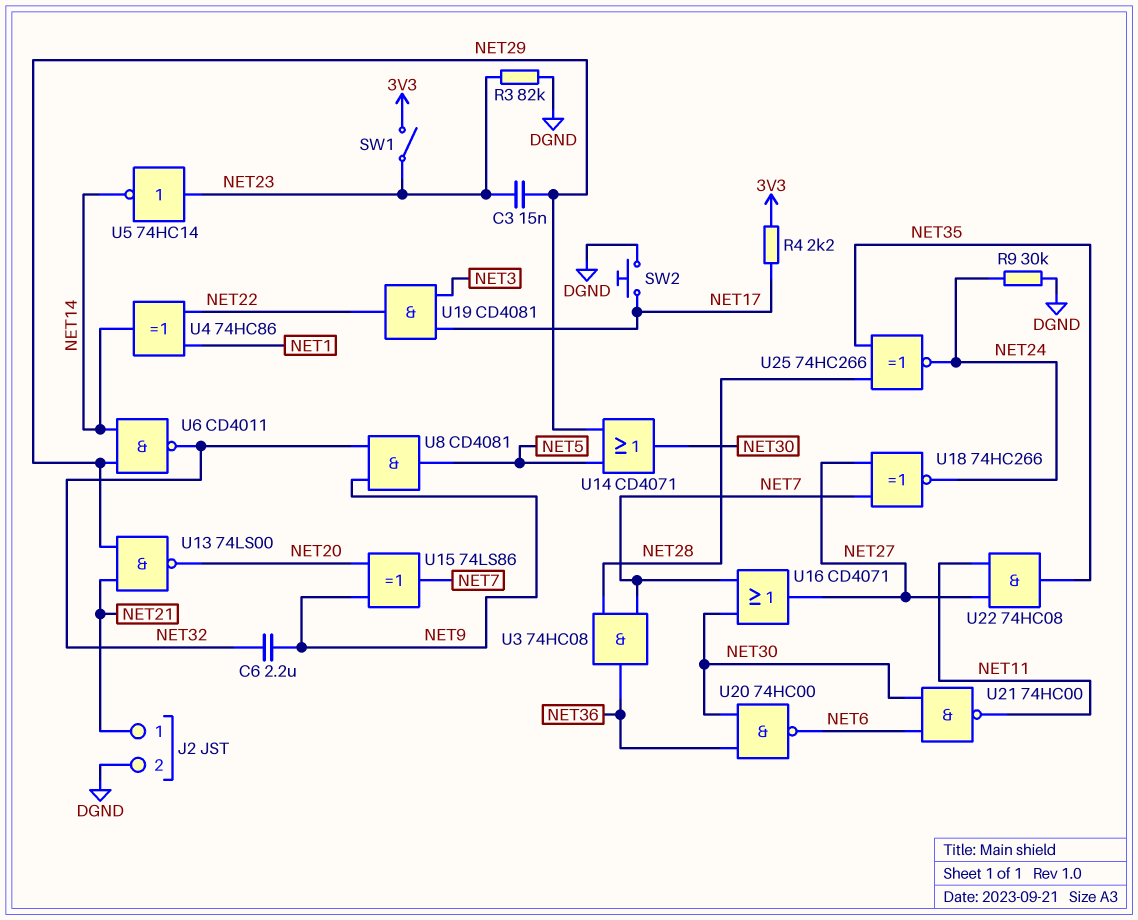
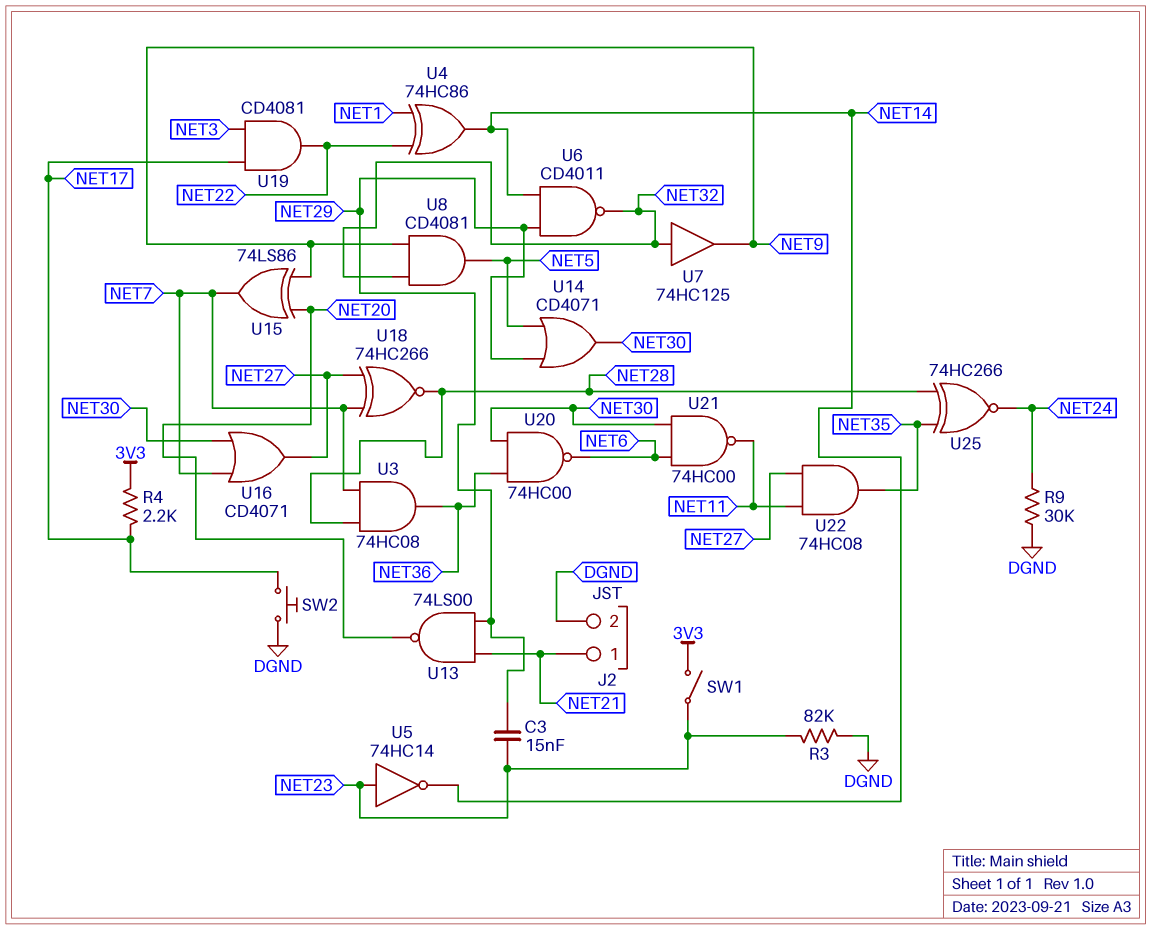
C6: 2.2uF (NET9, NET32) -> none
U7: none -> buffer 74HC125 (in NET32, out NET9)
U18: XNOR 74HC266 (in NET7, in NET27, out NET24) -> XNOR 74HC266 (in NET7, in NET27, out NET28)

